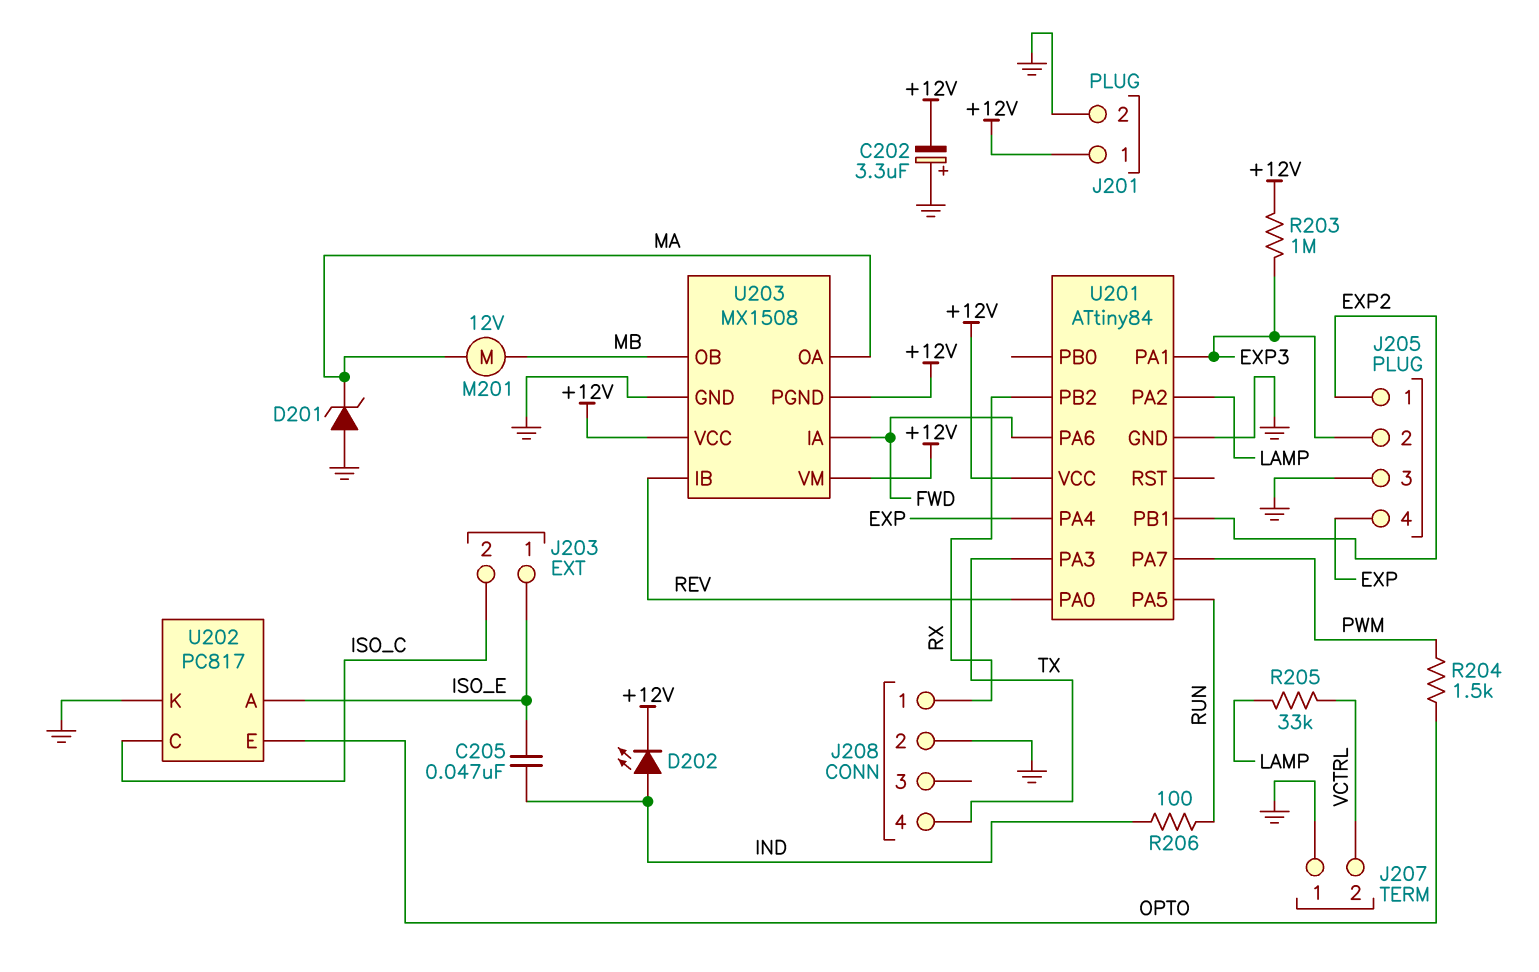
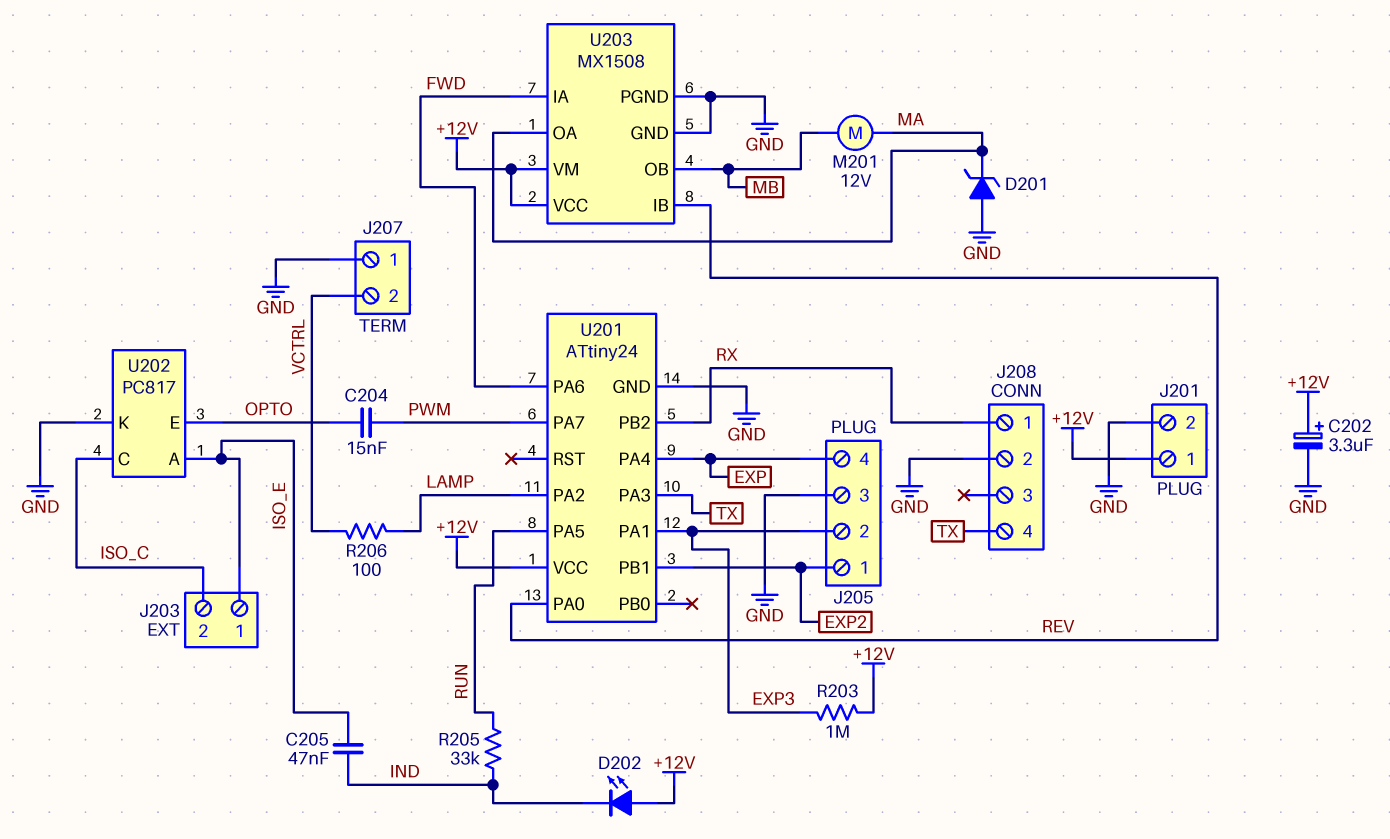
C202: 3.3uF (plus GND, minus +12V) -> 3.3uF (plus +12V, minus GND)
C204: none -> 15nF (OPTO, PWM)
D202: LED (A IND, K +12V) -> LED (A +12V, K IND)
R204: 1.5k (OPTO, PWM) -> none
R205: 33k (LAMP, VCTRL) -> 33k (IND, RUN)
R206: 100 (IND, RUN) -> 100 (LAMP, VCTRL)
U201: ATtiny84 -> ATtiny24
U203 pin PGND: +12V -> GND

